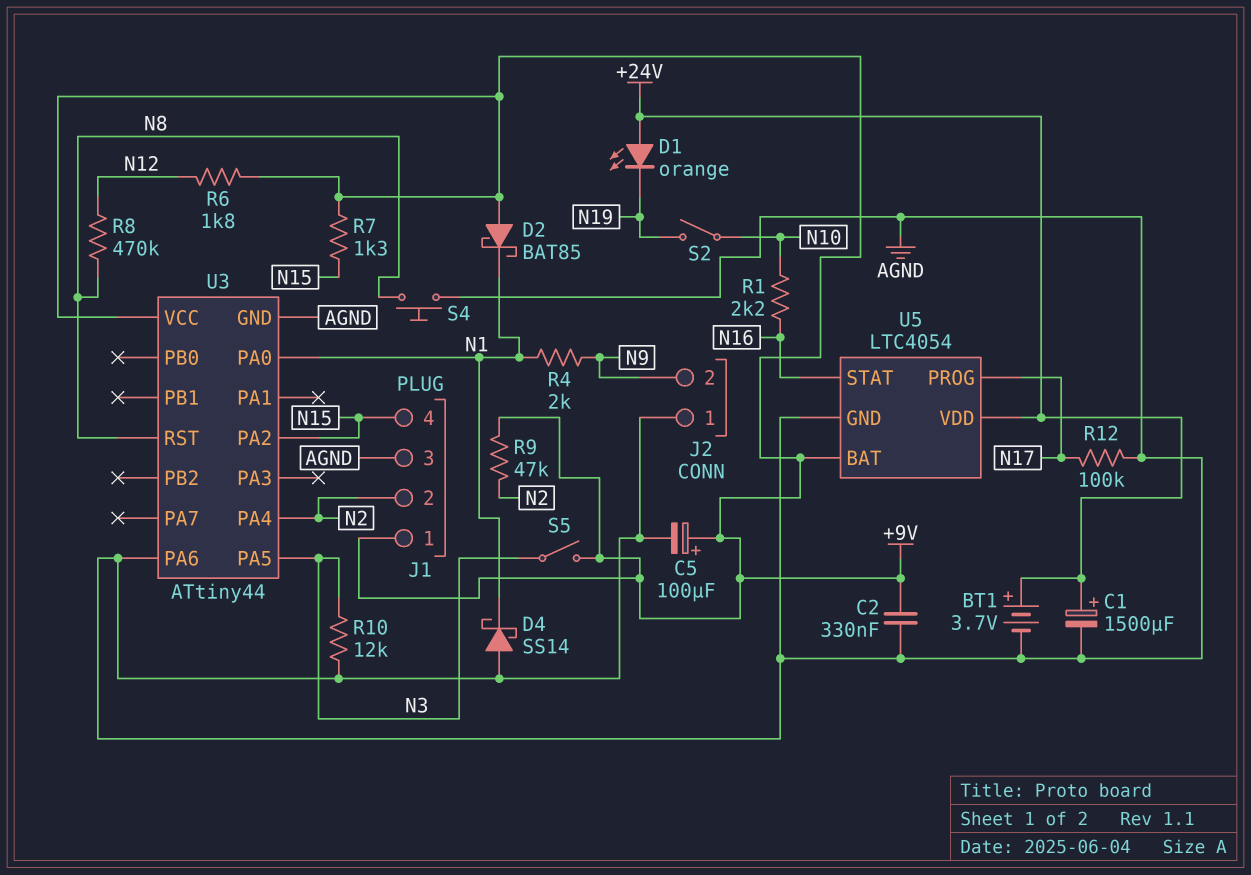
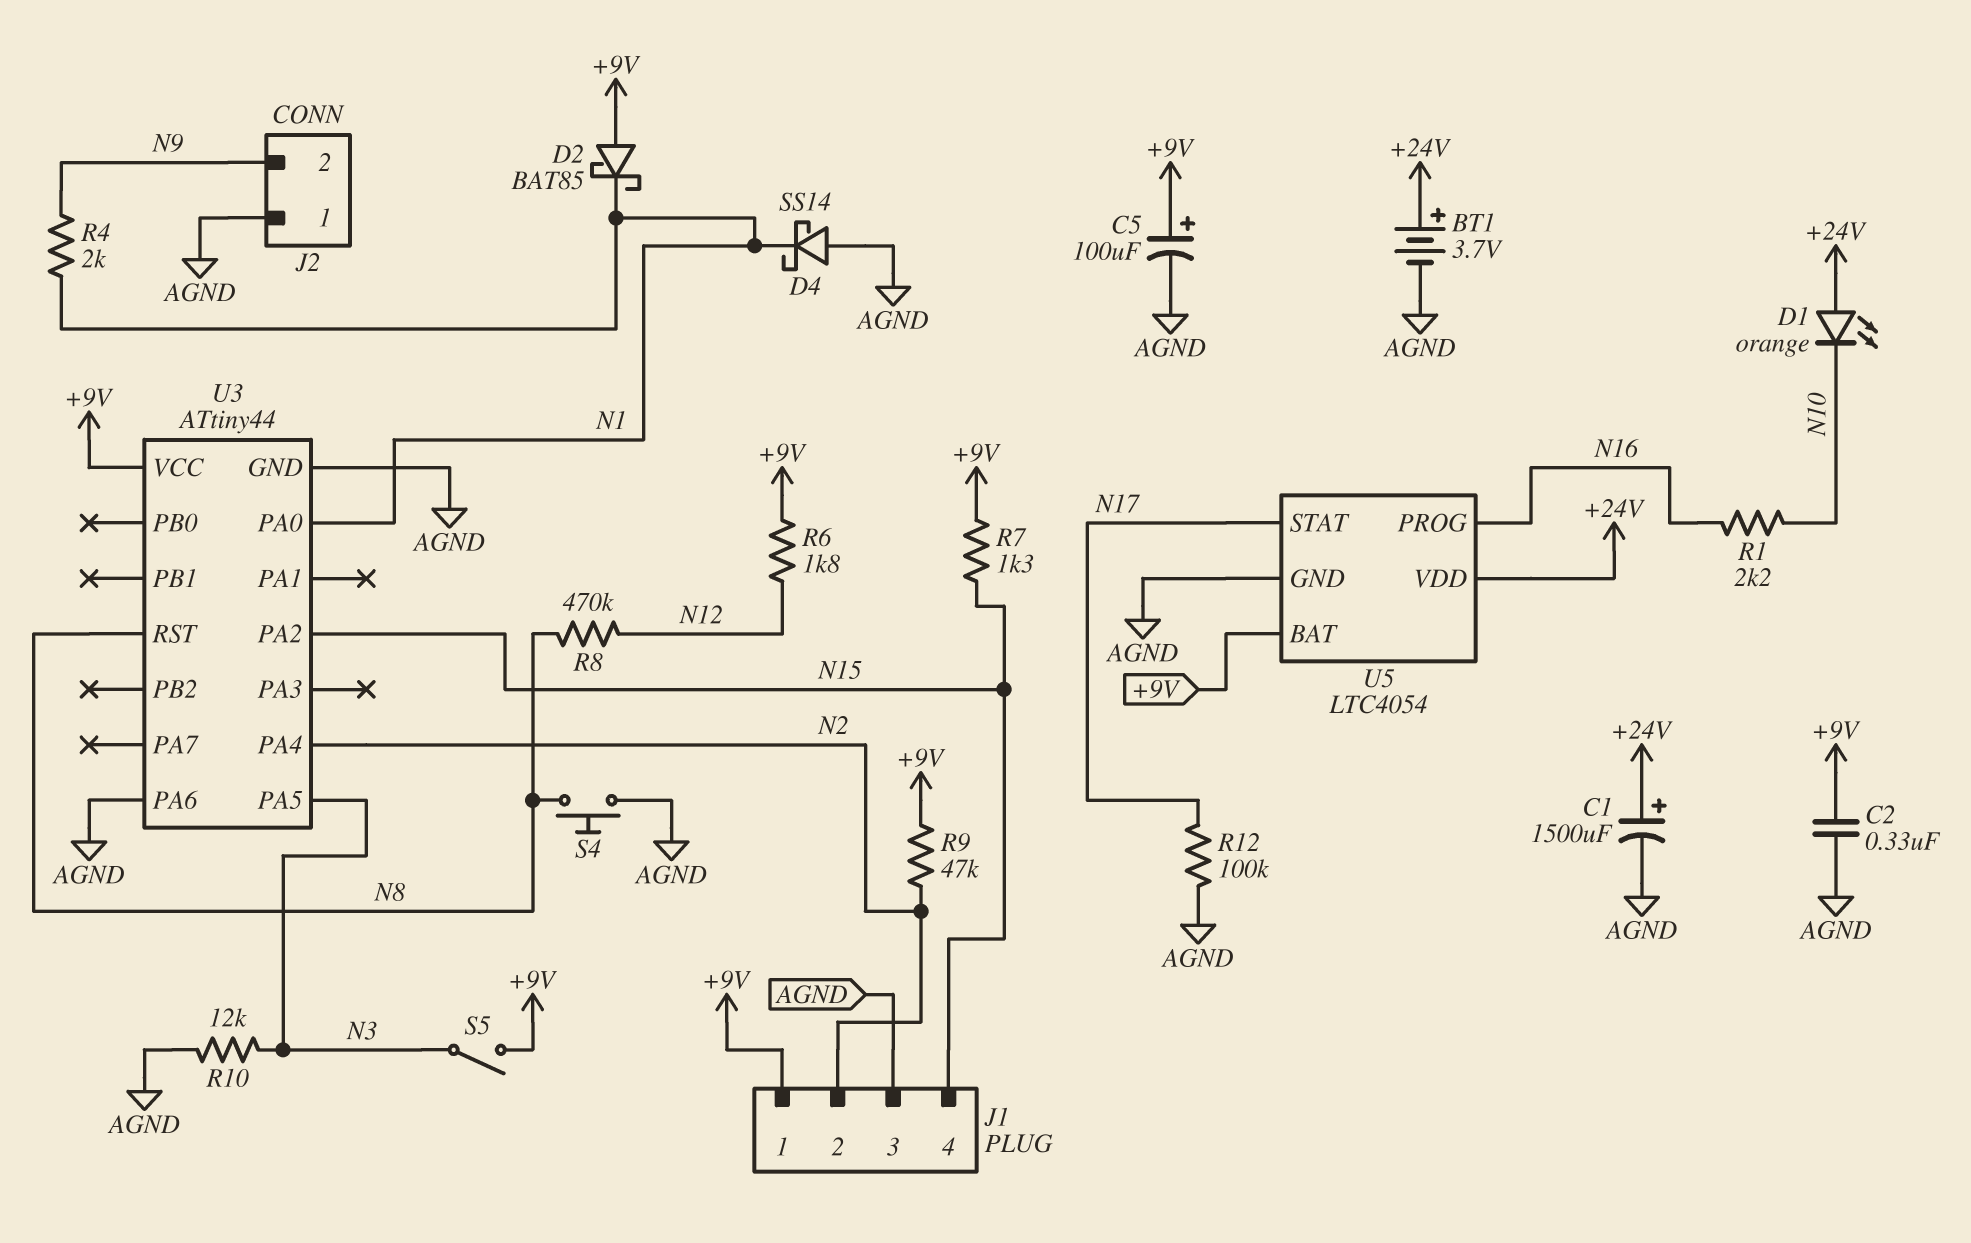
D1: LED orange (A +24V, K N19) -> LED orange (A +24V, K N10)
S2: switch (N10, N19) -> none
U5 pin PROG: N17 -> N16
U5 pin STAT: N16 -> N17

